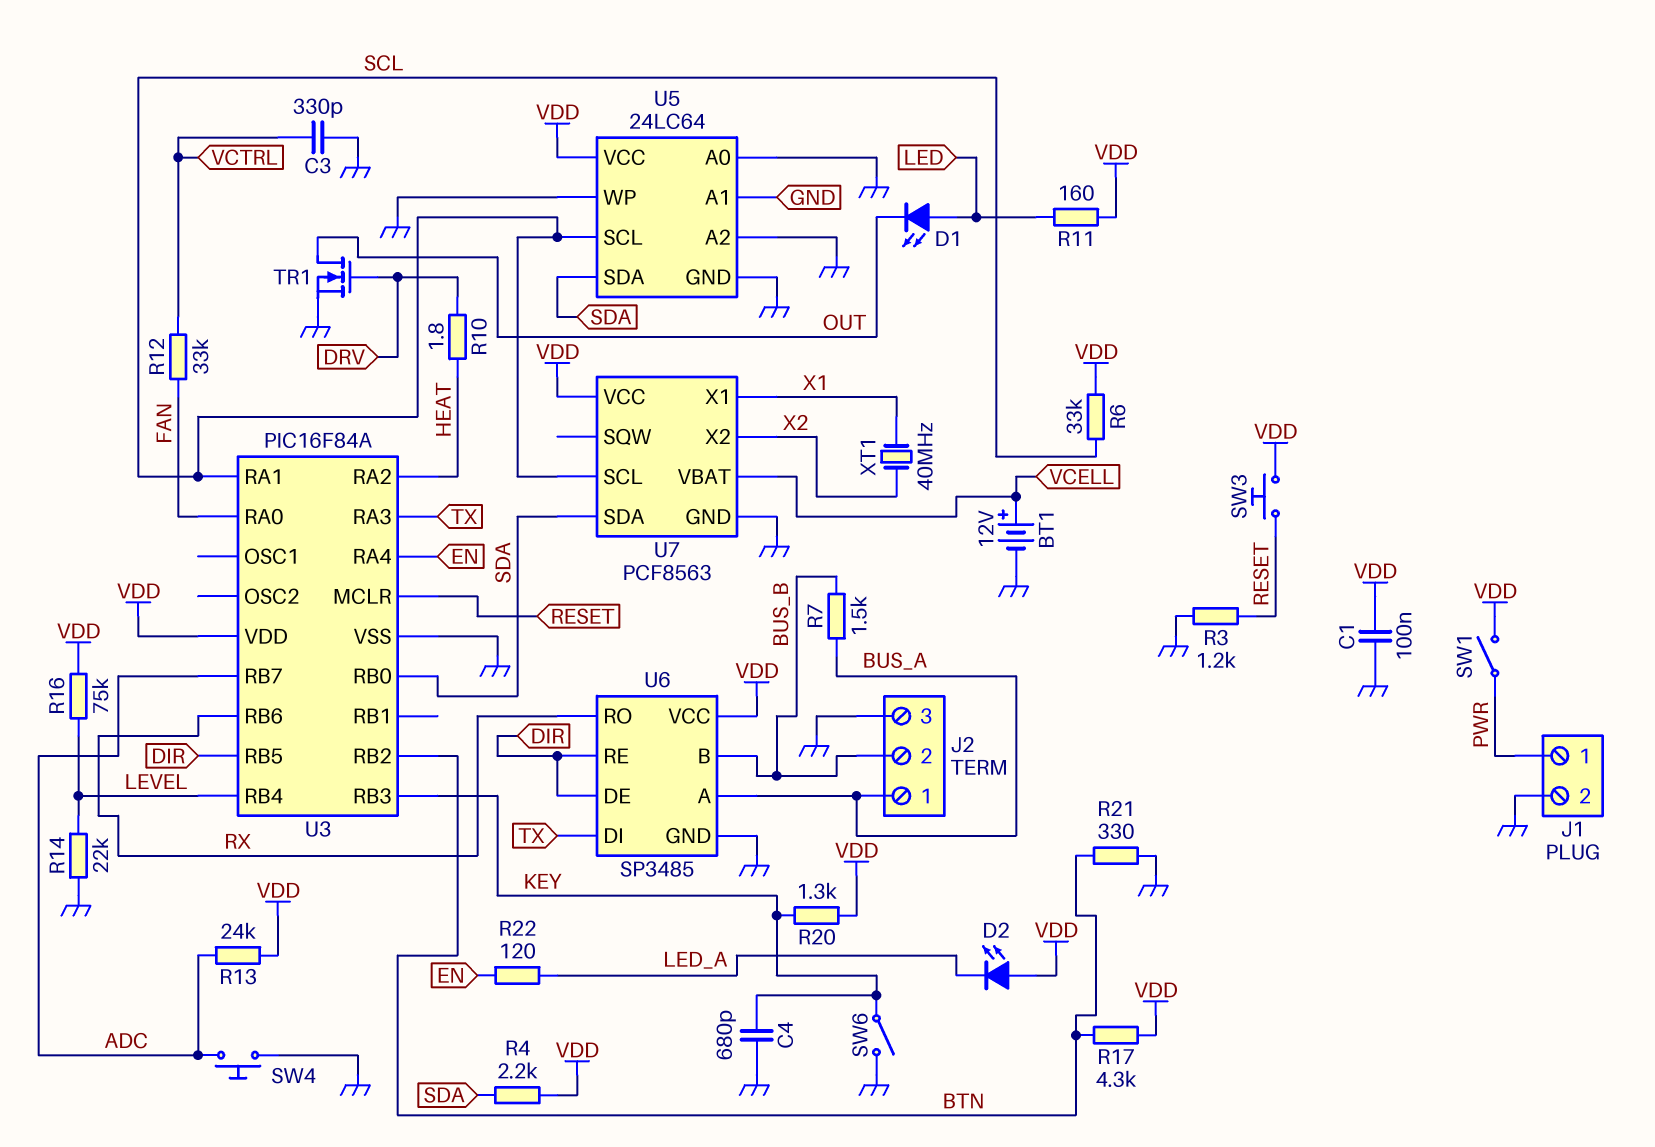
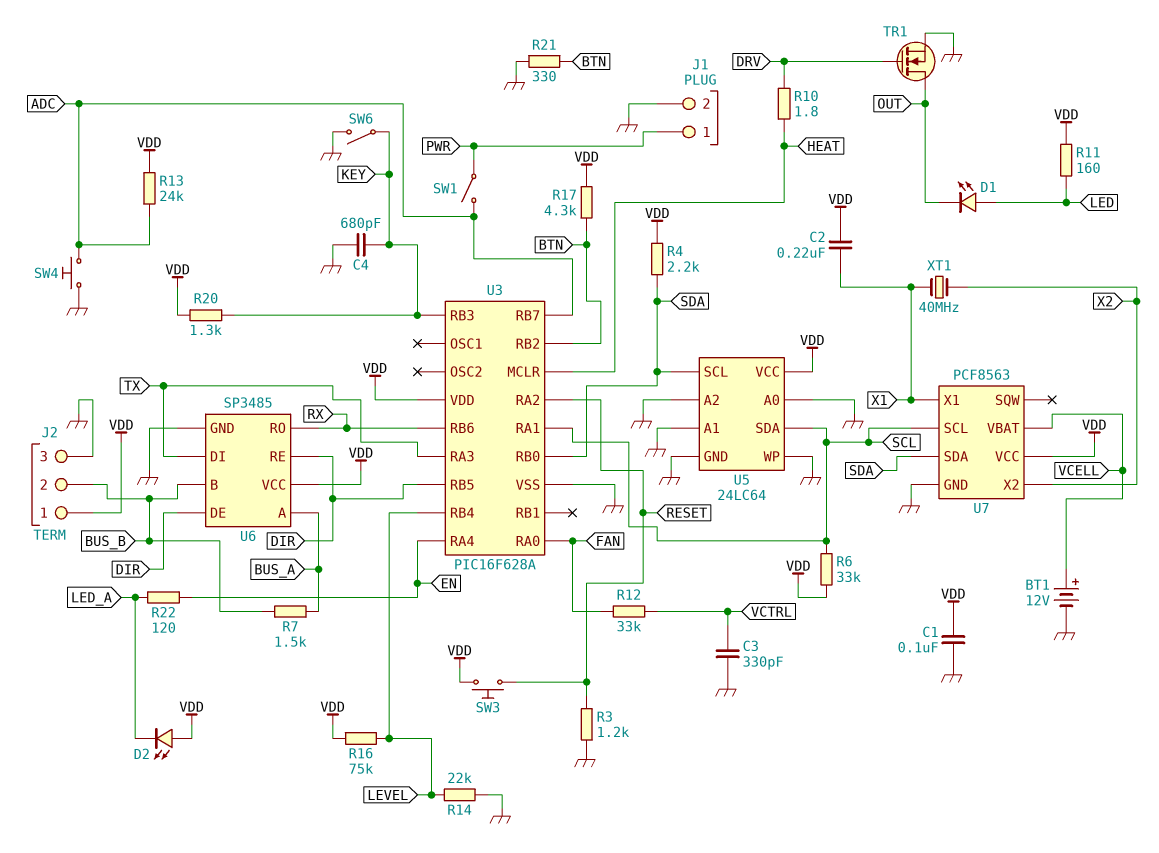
C2: none -> 220nF (VDD, X1)
J2 pin 1: BUS_A -> VDD
SW1: switch (PWR, VDD) -> switch (ADC, PWR)
U3: PIC16F84A -> PIC16F628A
U3 pin MCLR: RESET -> HEAT
U3 pin RA2: HEAT -> RESET
U5 pin SCL: SCL -> SDA
U5 pin SDA: SDA -> SCL

